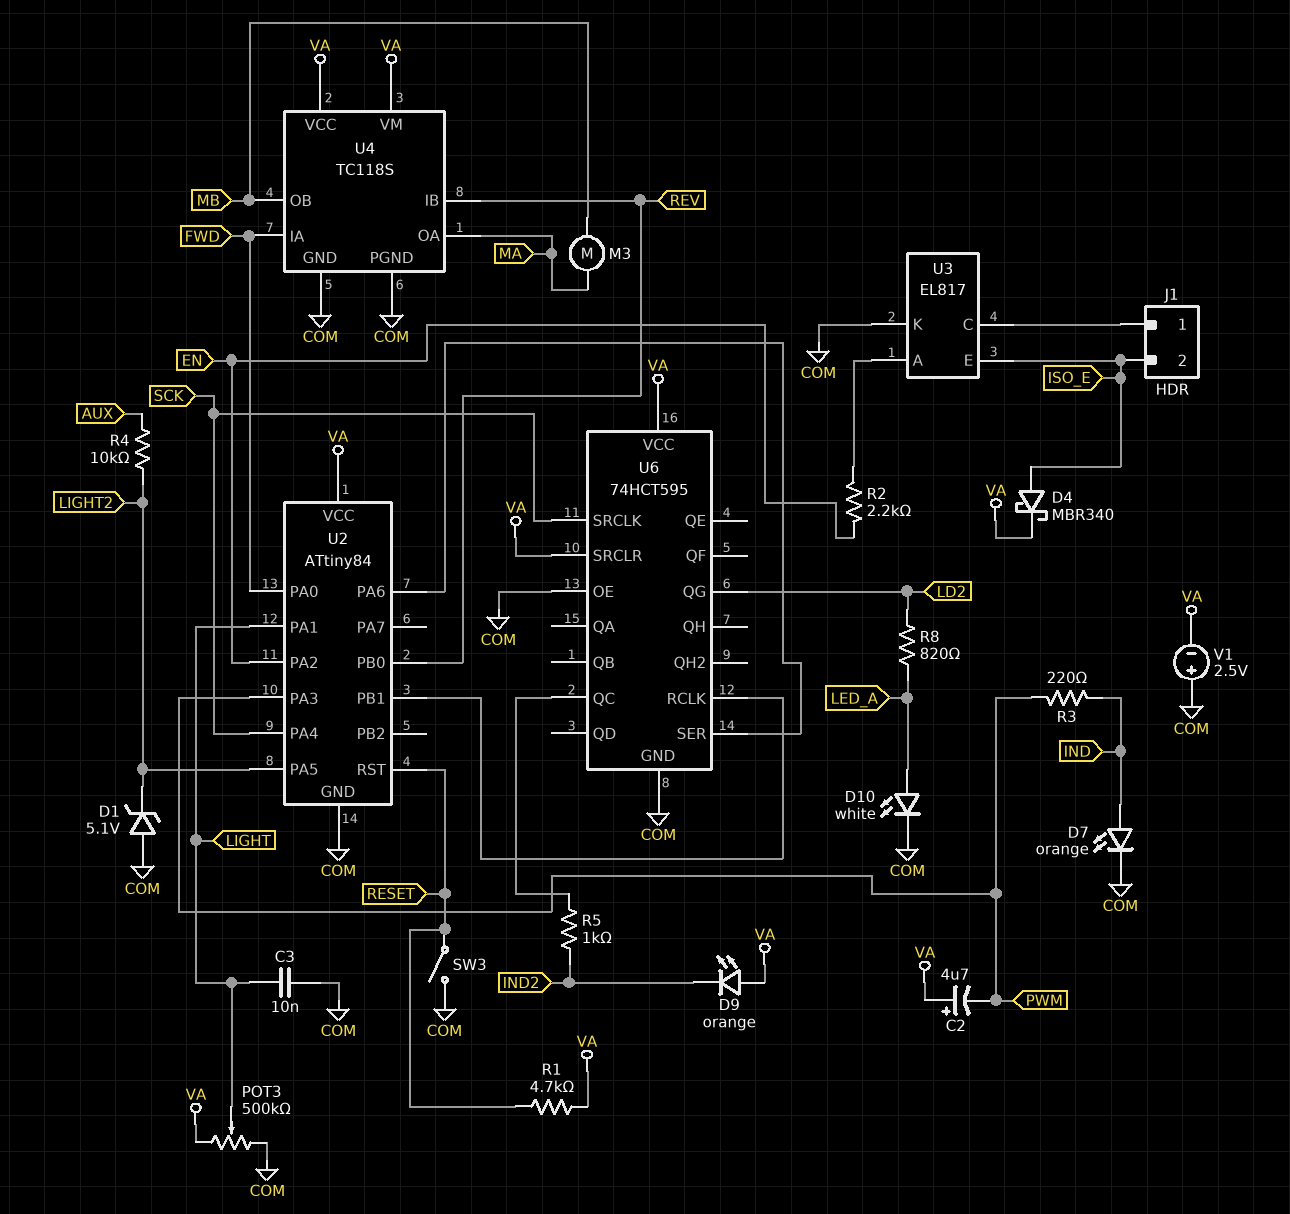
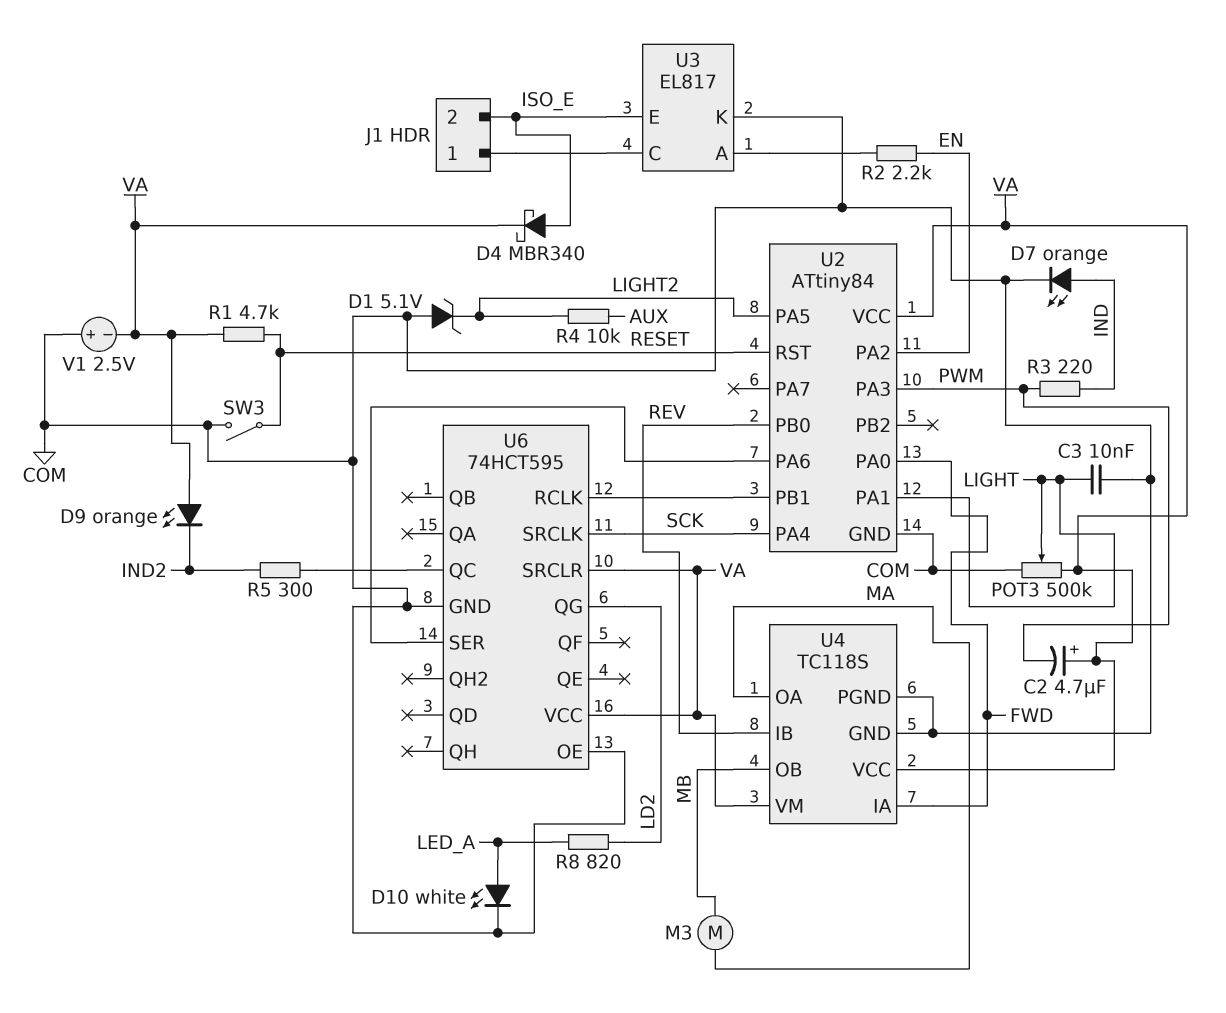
R5: 1k (IND2, U6/QC) -> 300 (IND2, U6/QC)

